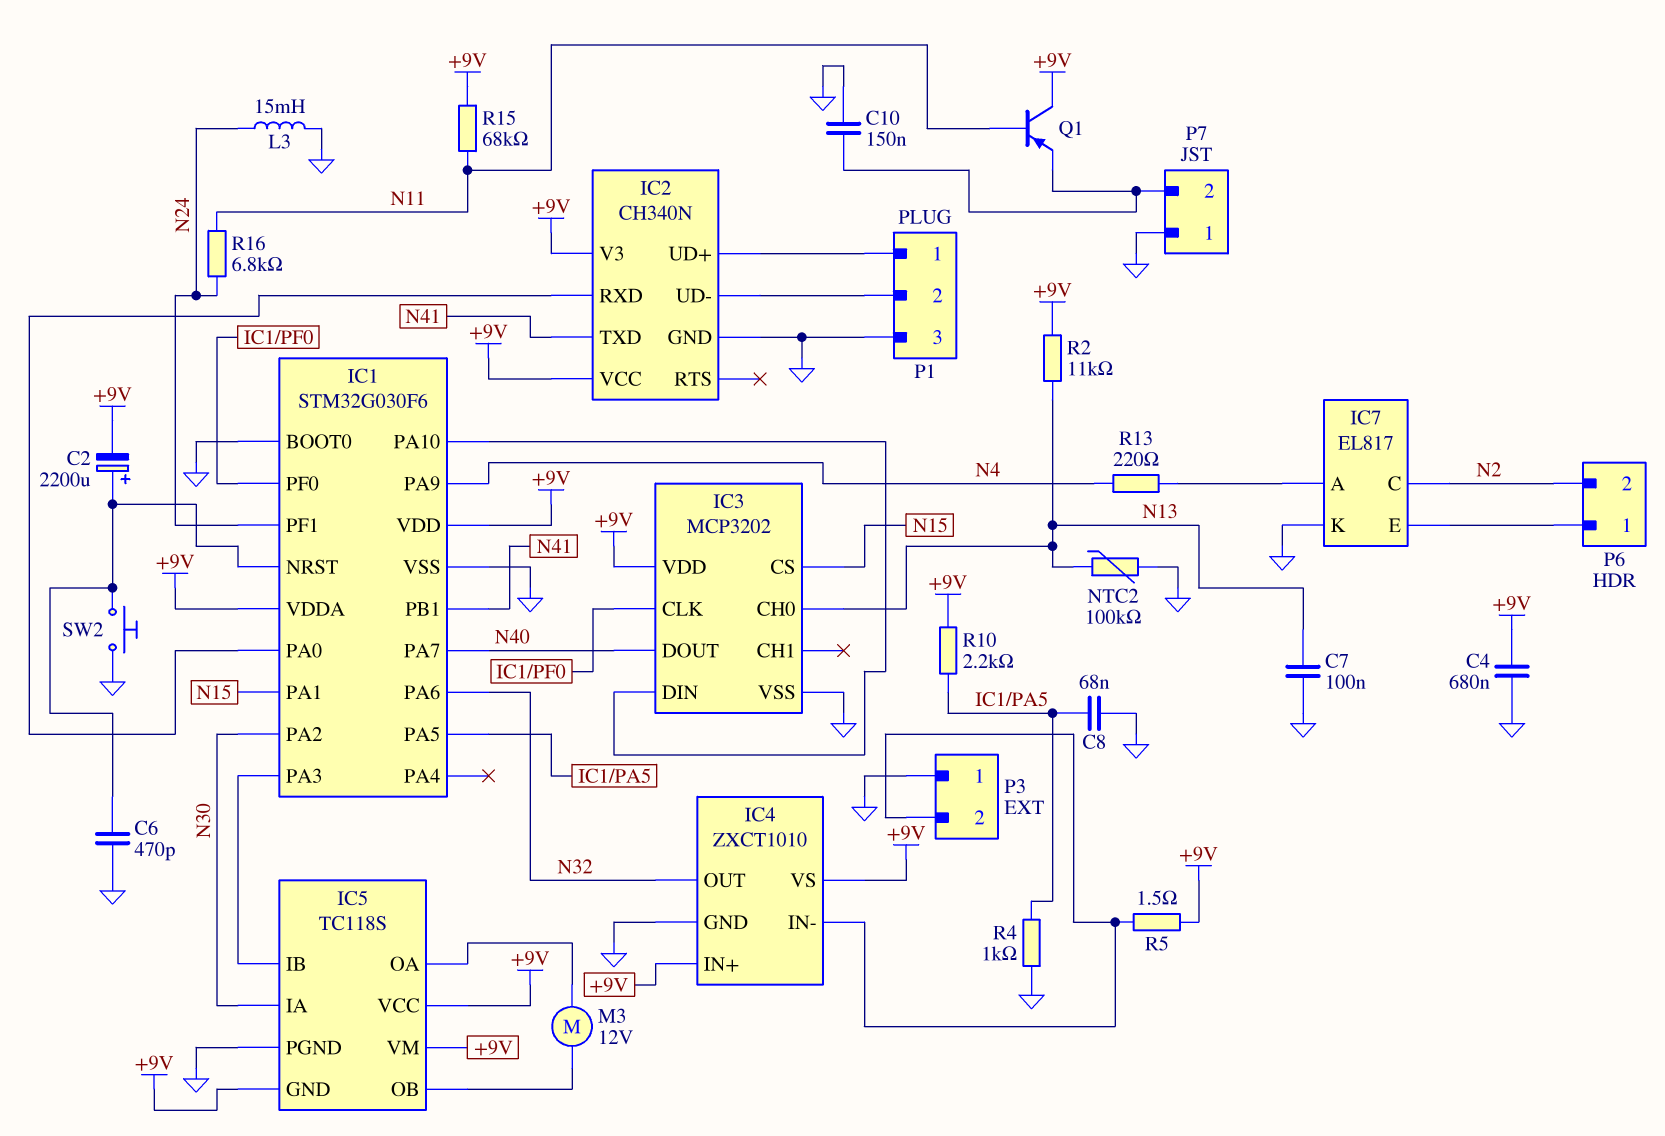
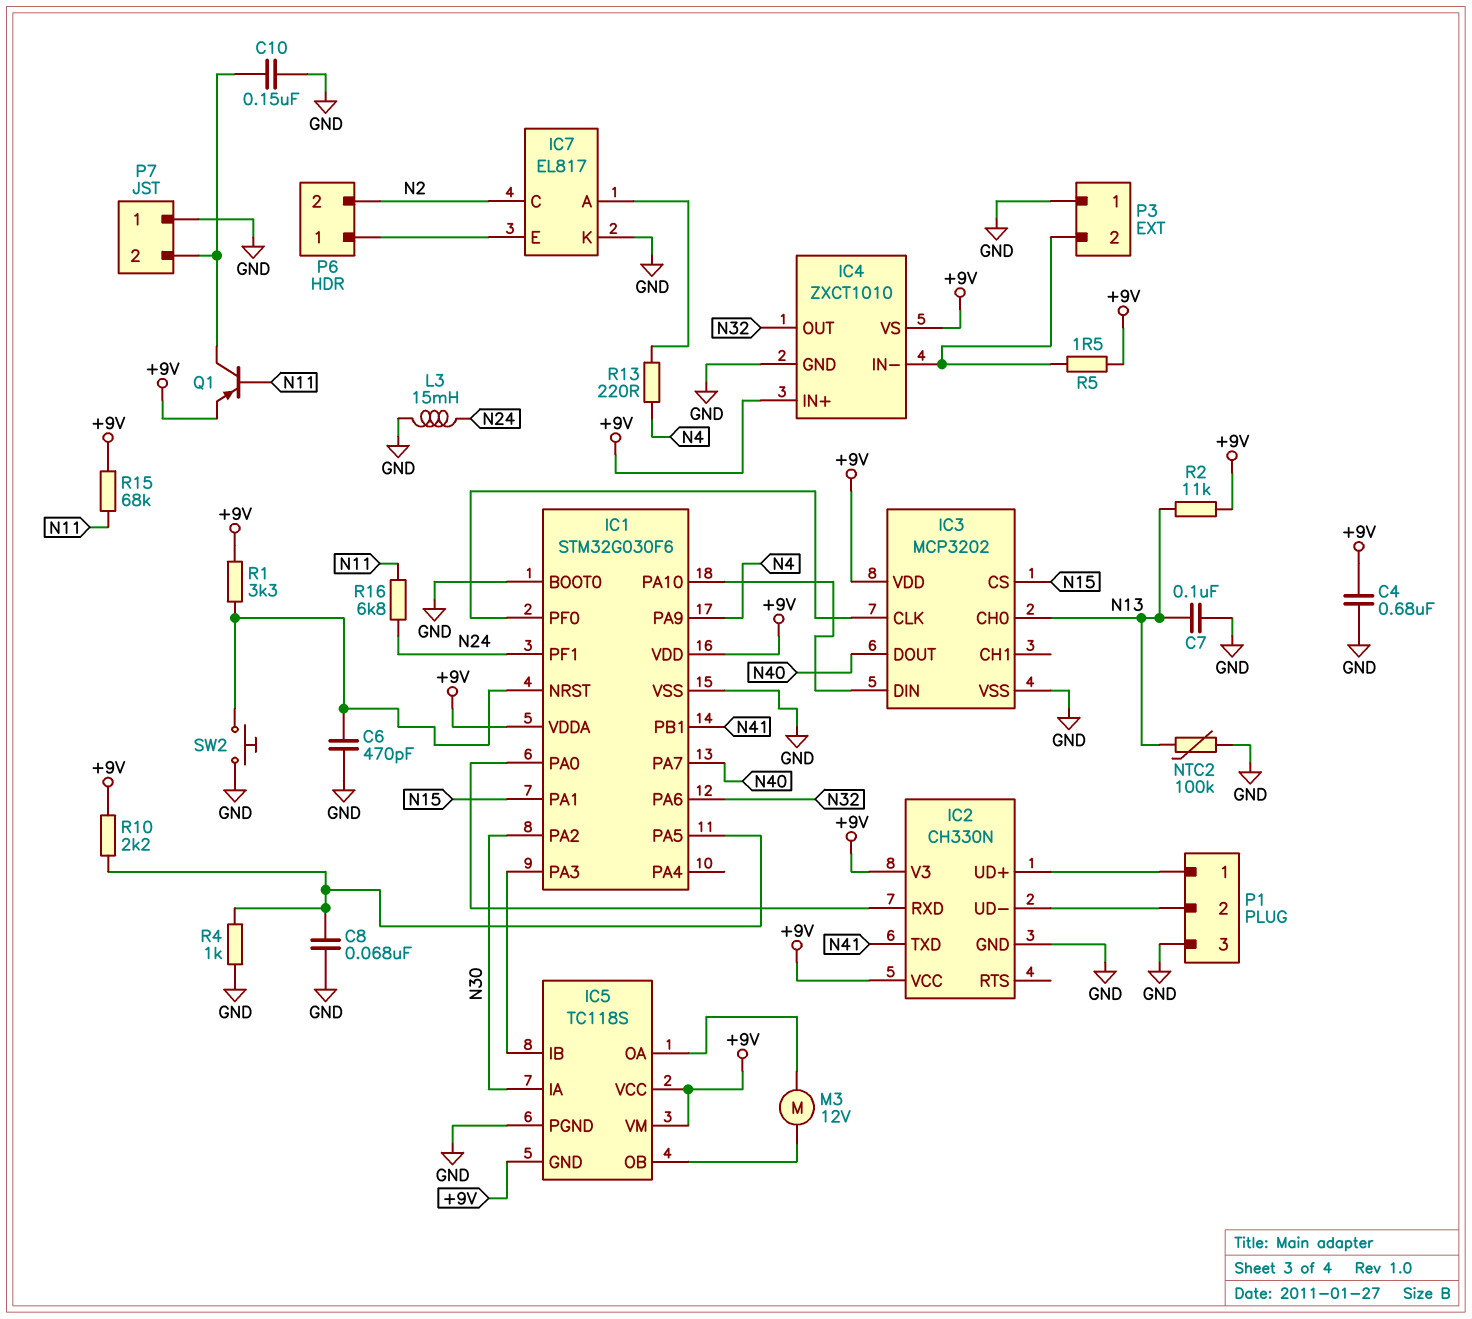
C2: 2200uF (plus IC1/NRST, minus +9V) -> none
IC2: CH340N -> CH330N
Q1: PNP (B N11, C +9V, E P7/2) -> PNP (B N11, C P7/2, E +9V)
R1: none -> 3.3k (+9V, IC1/NRST)

